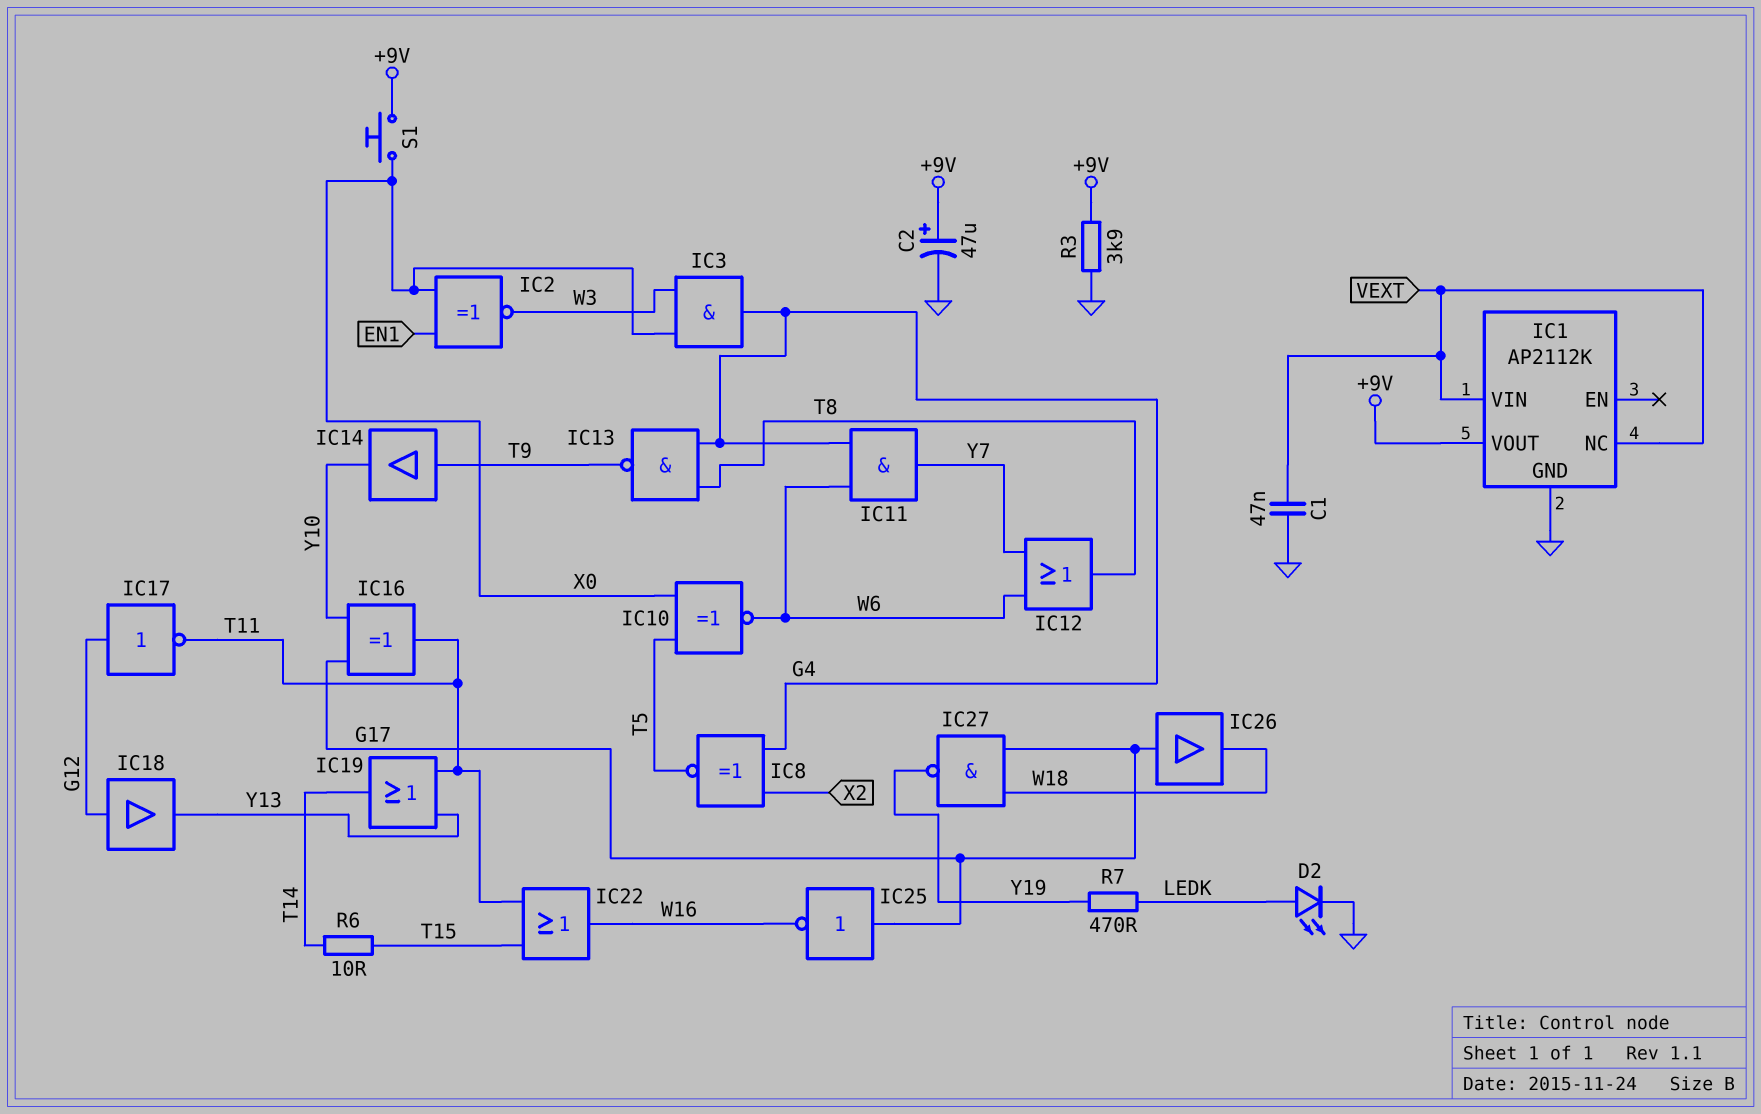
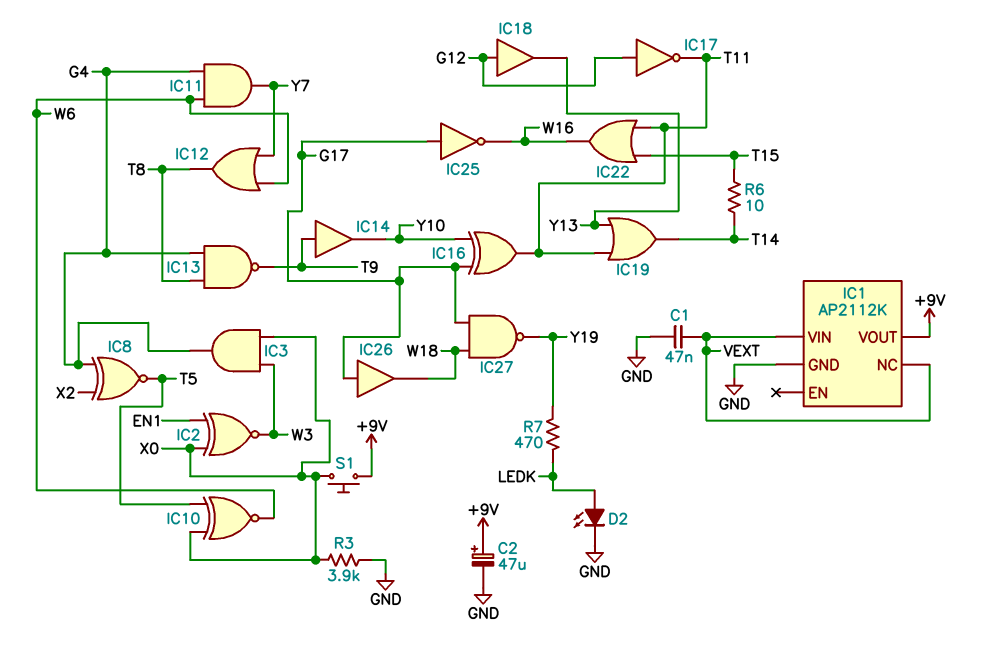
R3: 3.9k (+9V, GND) -> 3.9k (GND, X0)

